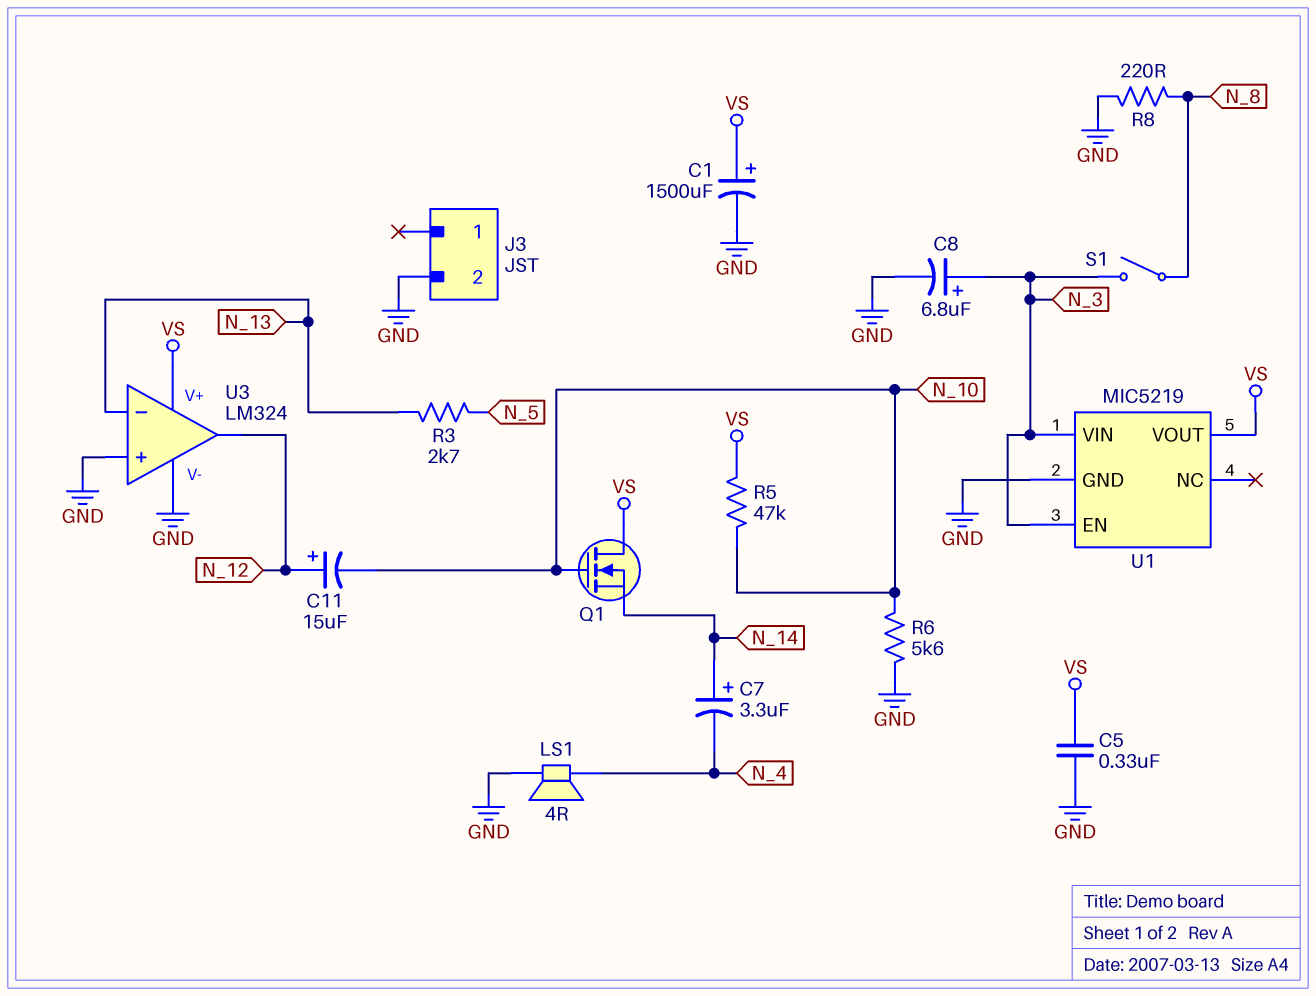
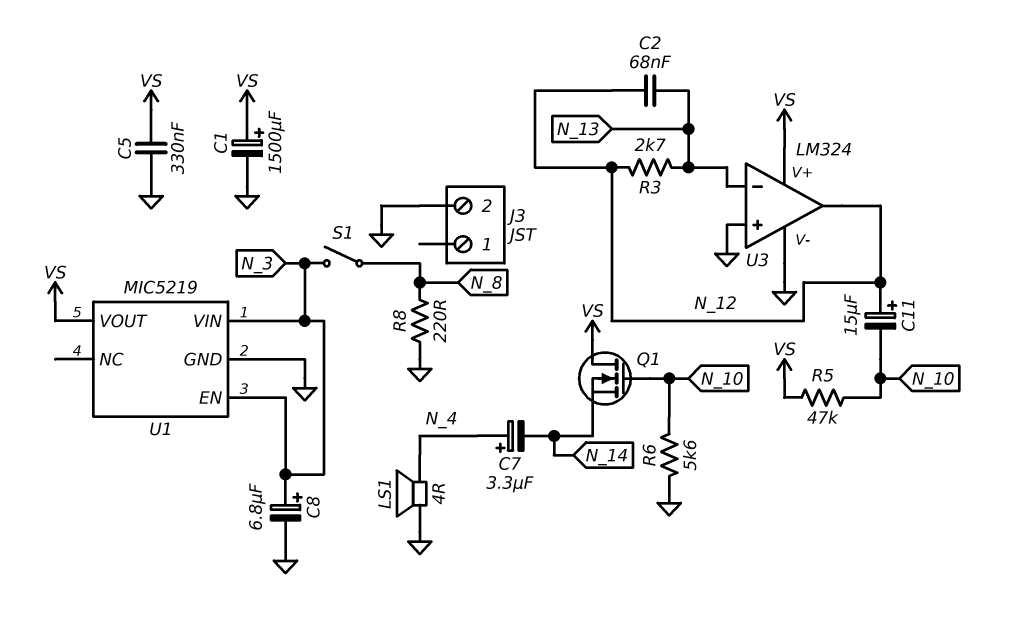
C2: none -> 68nF (N_12, N_13)
C7: 3.3uF (plus N_14, minus N_4) -> 3.3uF (plus N_4, minus N_14)
R3: 2.7k (N_5, N_13) -> 2.7k (N_12, N_13)

